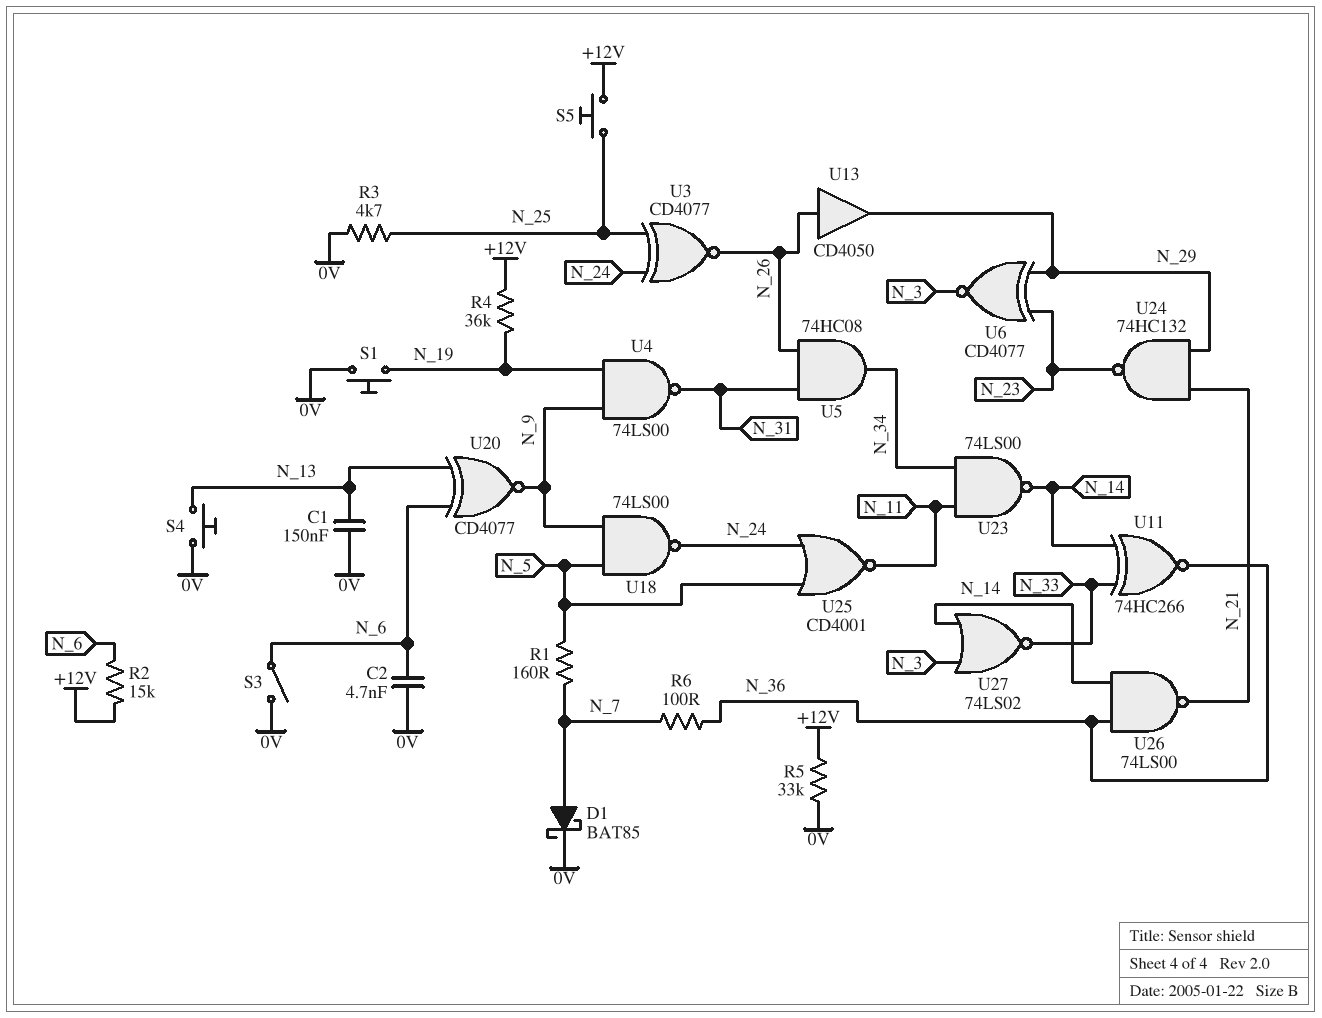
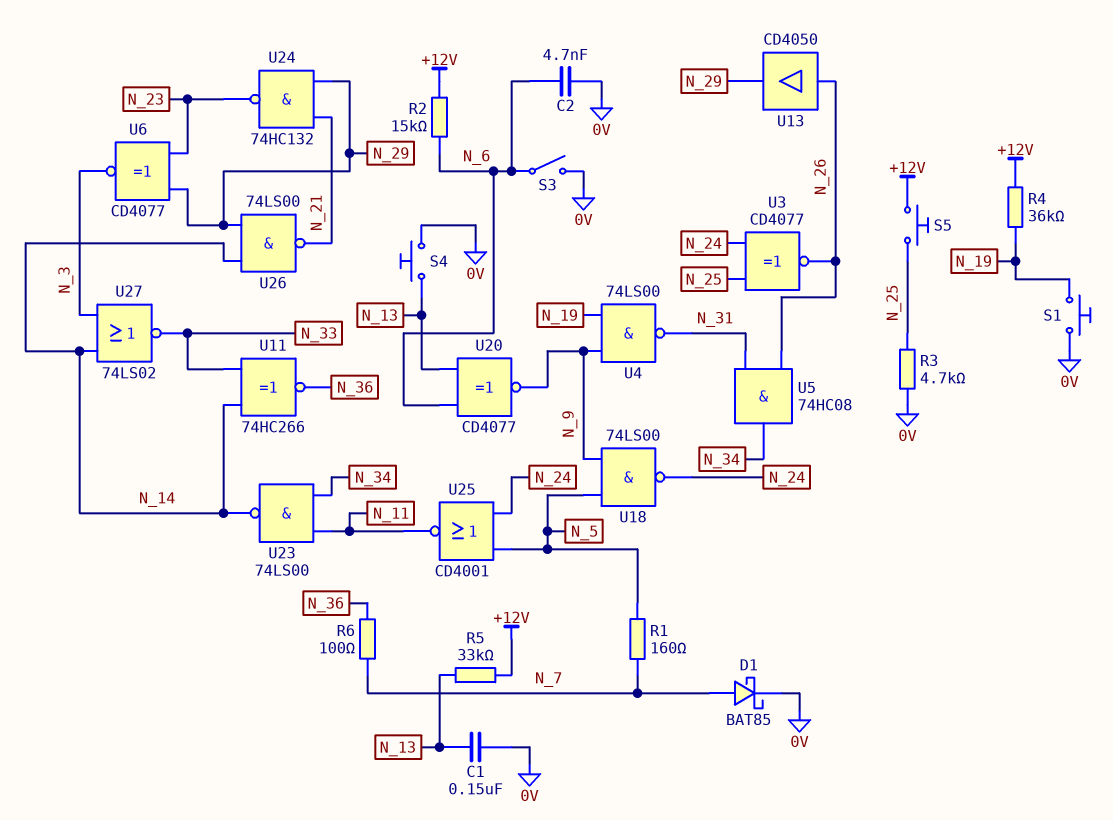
R5: 33k (+12V, 0V) -> 33k (+12V, N_13)
U26: NAND 74LS00 (in N_14, in N_36, out N_21) -> NAND 74LS00 (in N_14, in N_29, out N_21)

